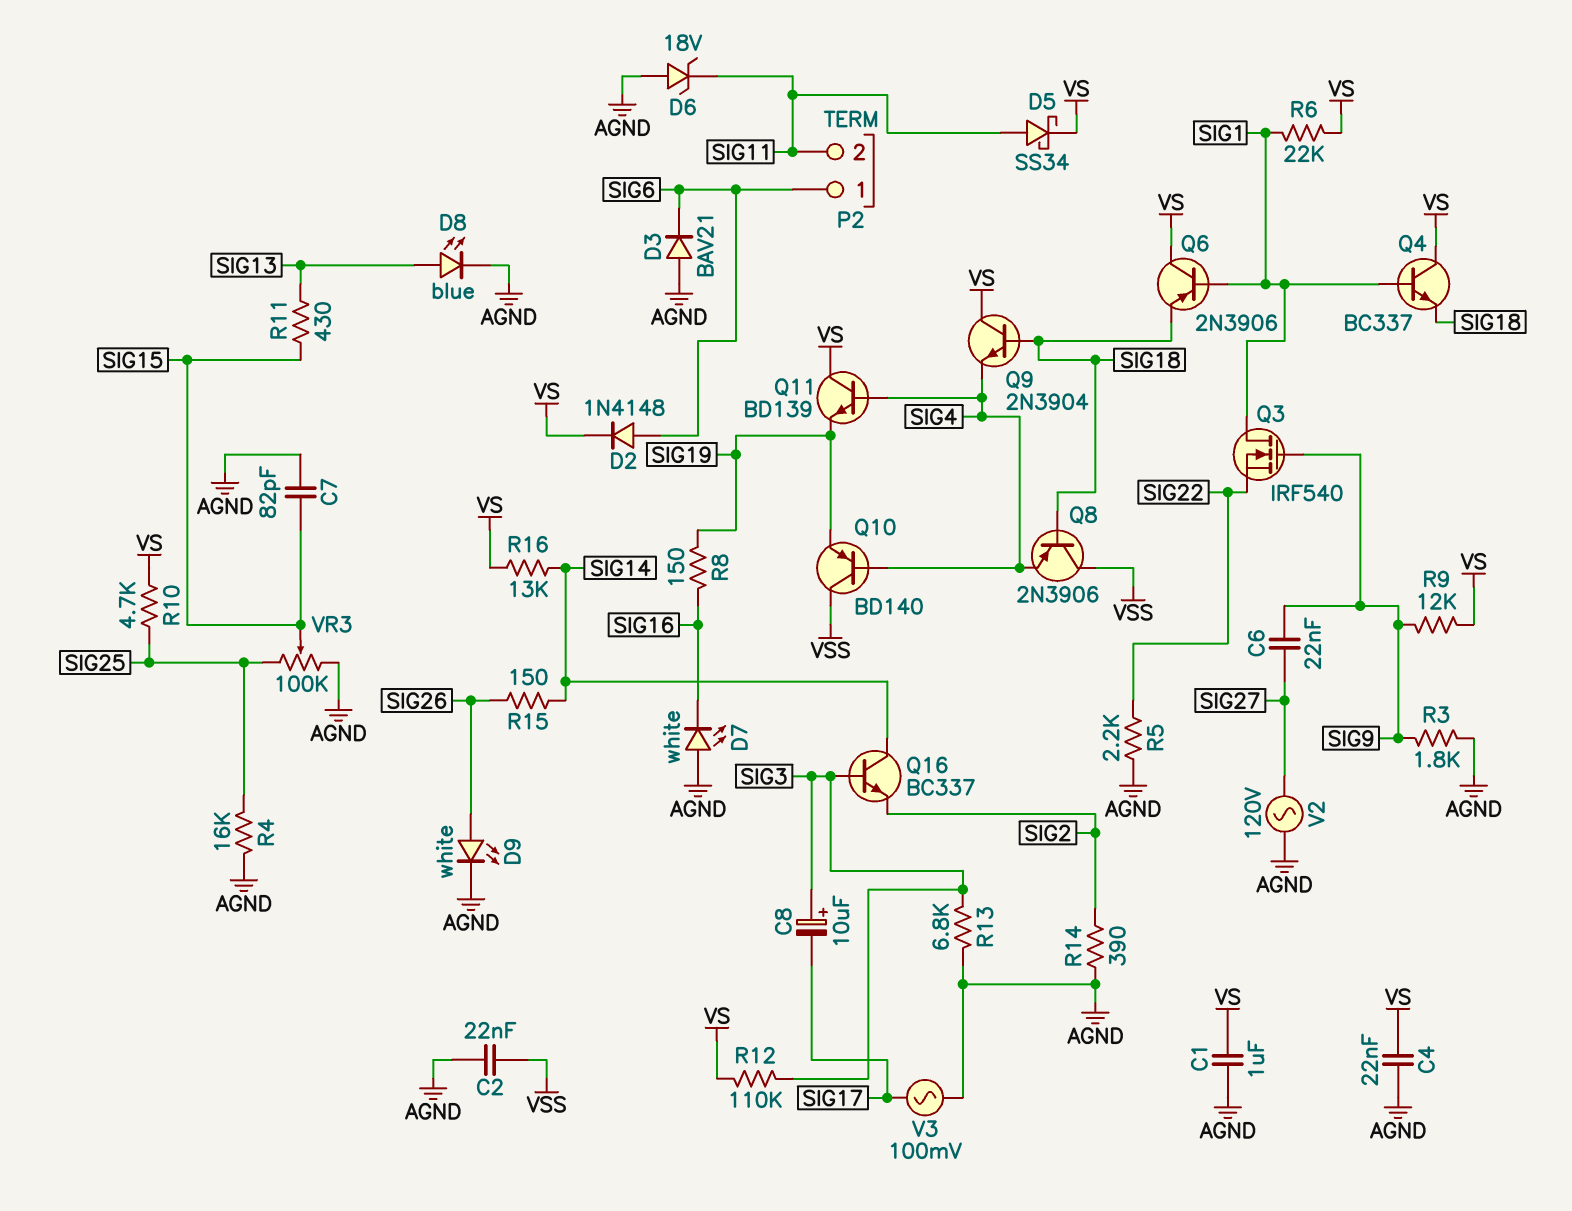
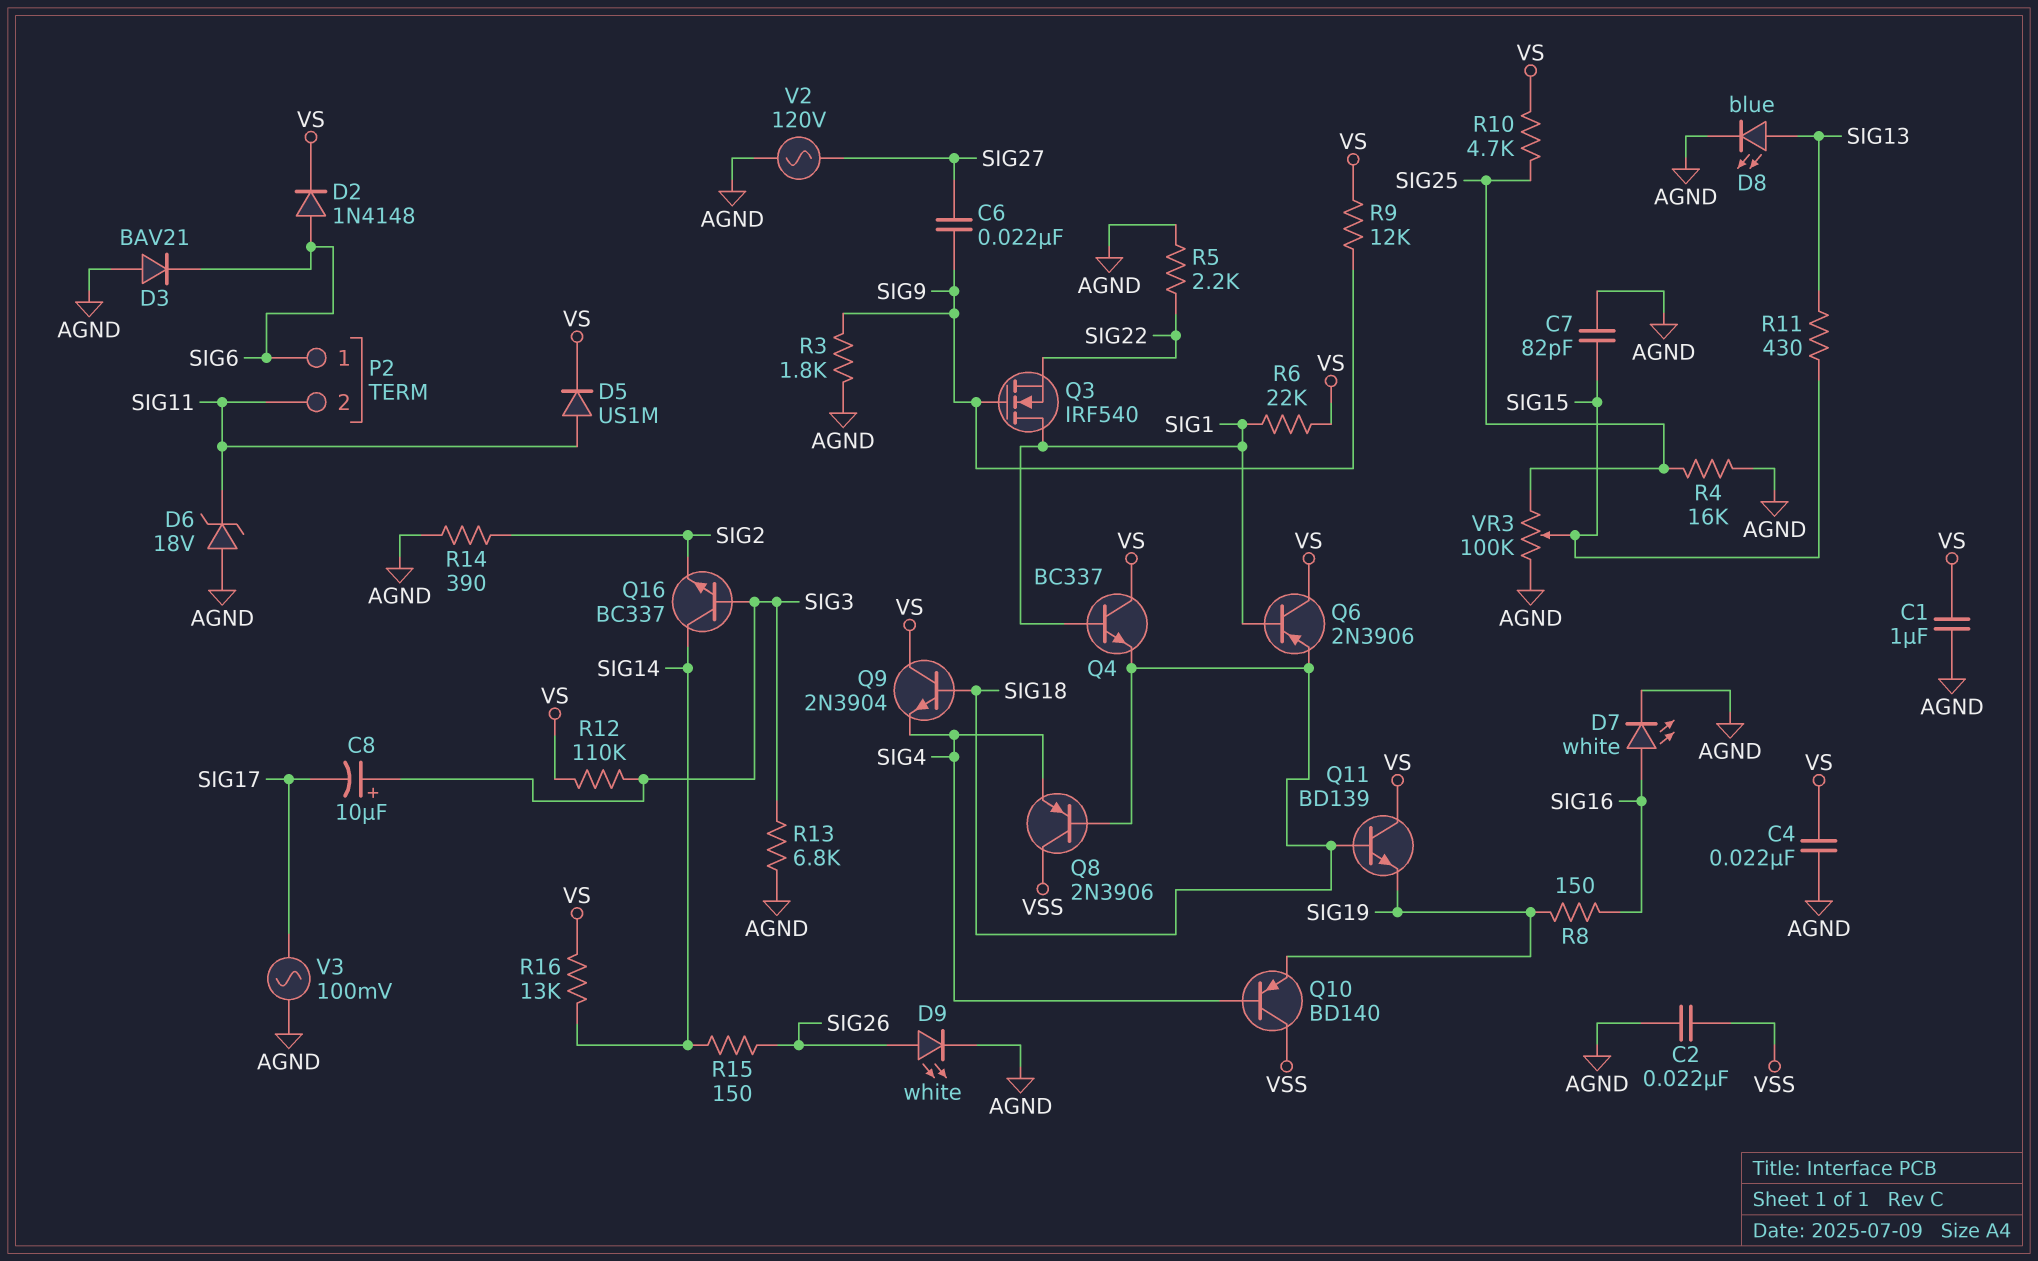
D5: schottky SS34 (A SIG11, K VS) -> diode US1M (A SIG11, K VS)
D7: LED white (A AGND, K SIG16) -> LED white (A SIG16, K AGND)
Q11: NPN BD139 (B SIG4, C VS, E SIG19) -> NPN BD139 (B SIG18, C VS, E SIG19)

